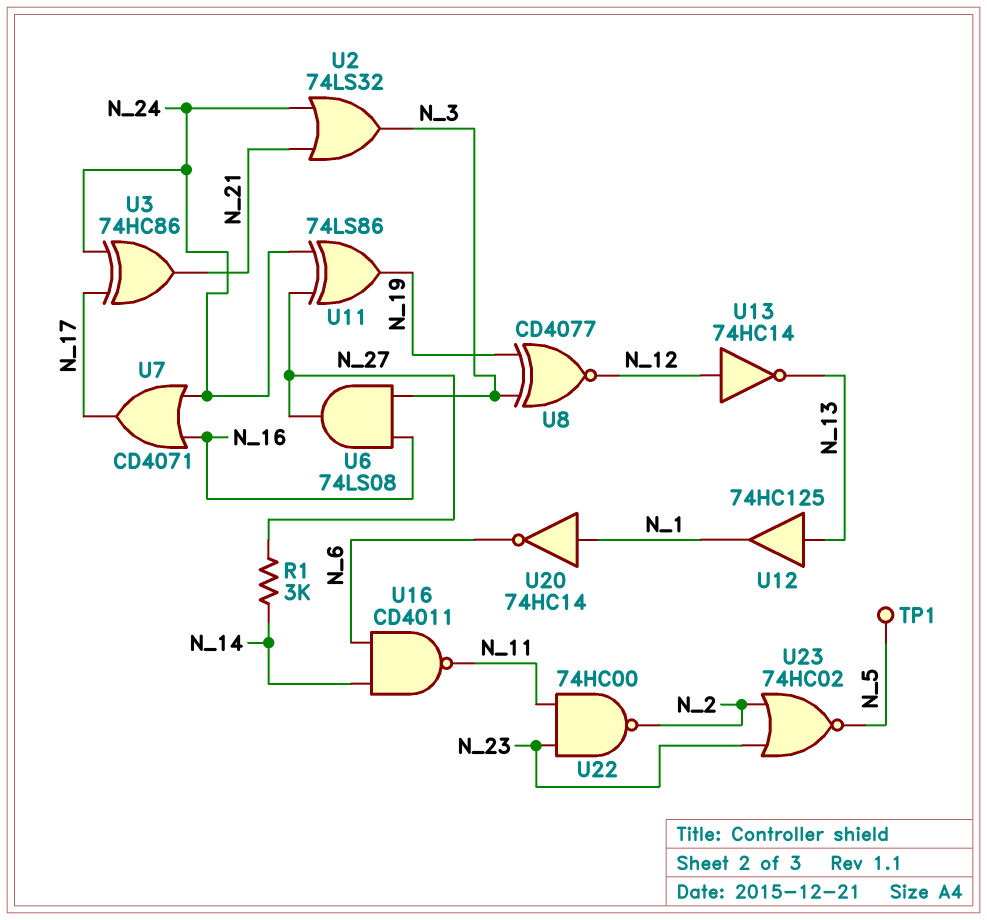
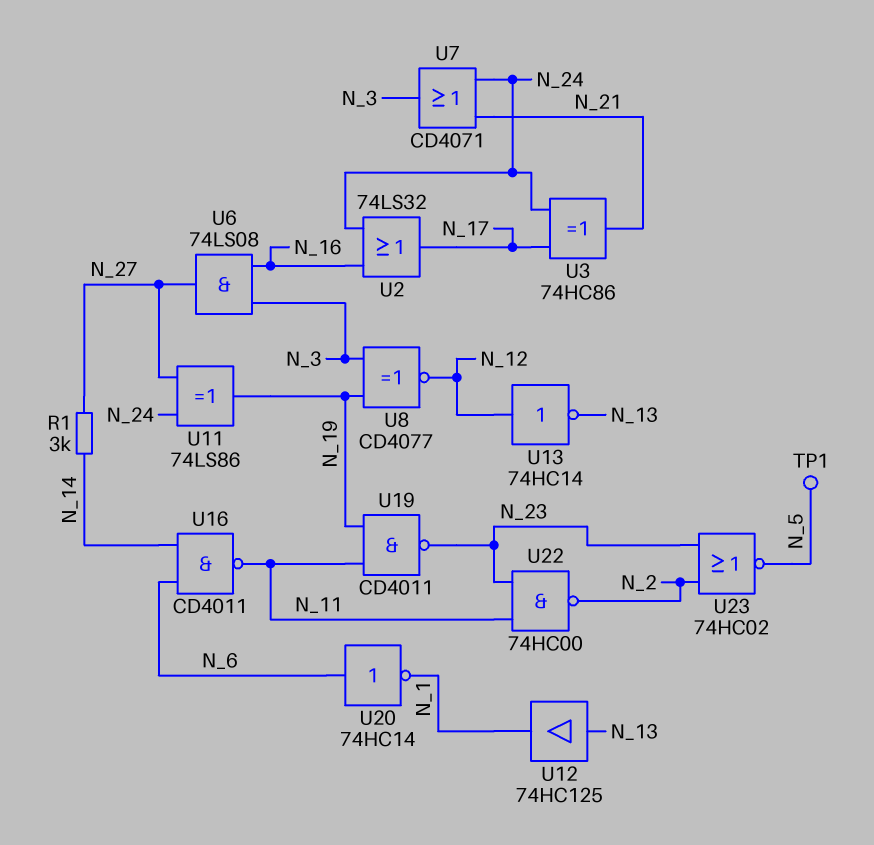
U2: OR 74LS32 (in N_21, in N_24, out N_3) -> OR 74LS32 (in N_16, in N_24, out N_17)
U7: OR CD4071 (in N_16, in N_24, out N_17) -> OR CD4071 (in N_21, in N_24, out N_3)
U19: none -> NAND CD4011 (in N_11, in N_19, out N_23)
U20: NOT 74HC14 (in N_1, out N_6) -> NOT 74HC14 (in N_6, out N_1)

